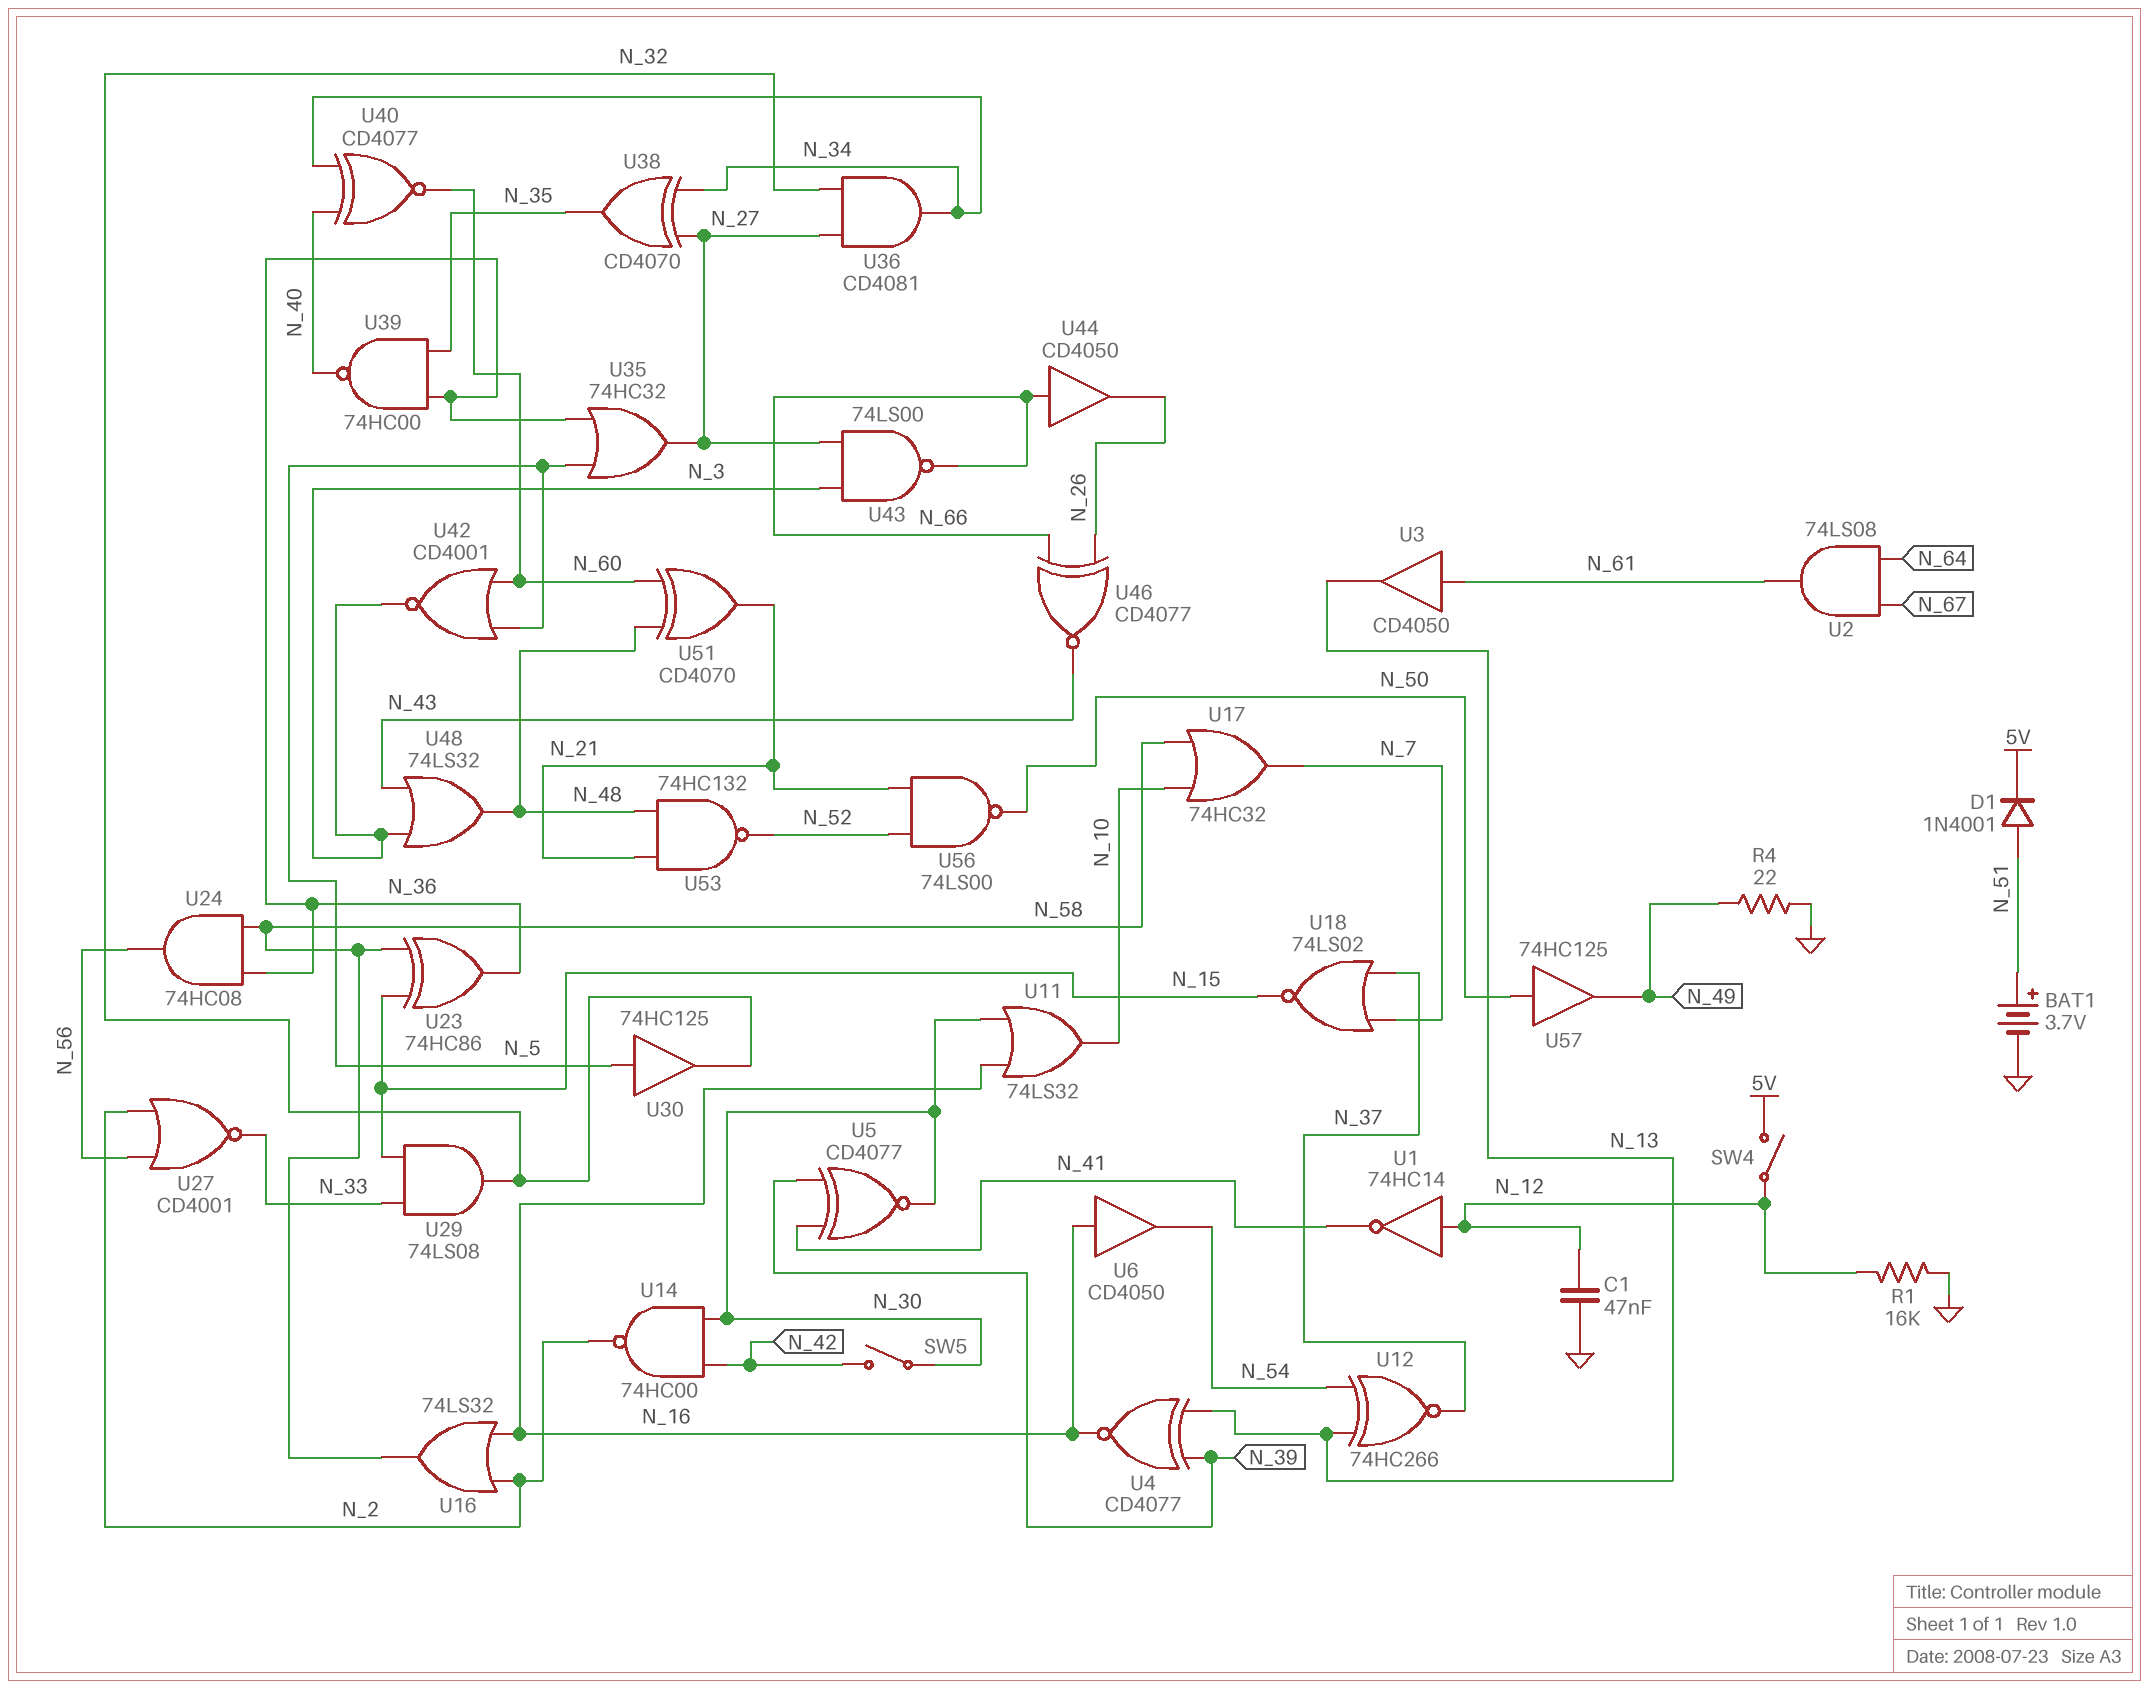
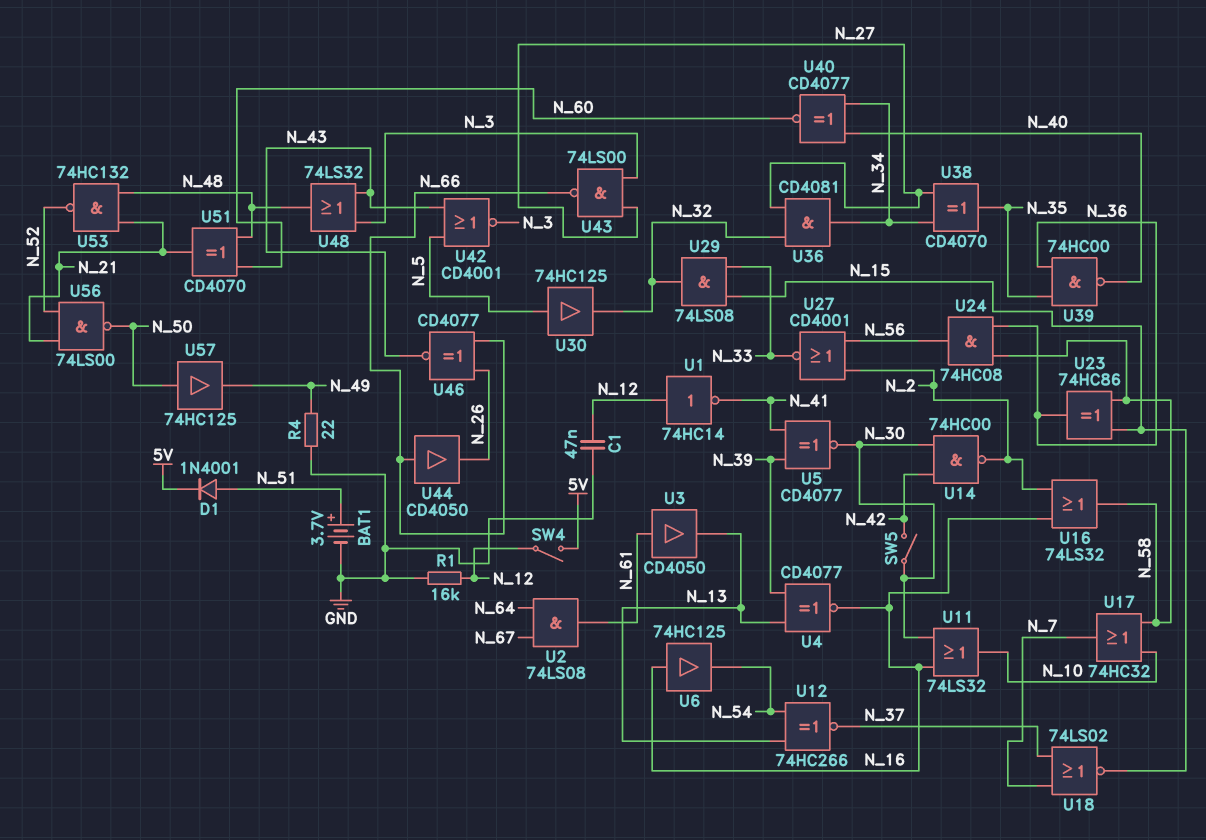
U6: buffer CD4050 (in N_16, out N_54) -> buffer 74HC125 (in N_16, out N_54)
U35: OR 74HC32 (in N_5, in N_36, out N_27) -> none
U42: NOR CD4001 (in N_5, in N_60, out N_3) -> NOR CD4001 (in N_5, in N_43, out N_3)

